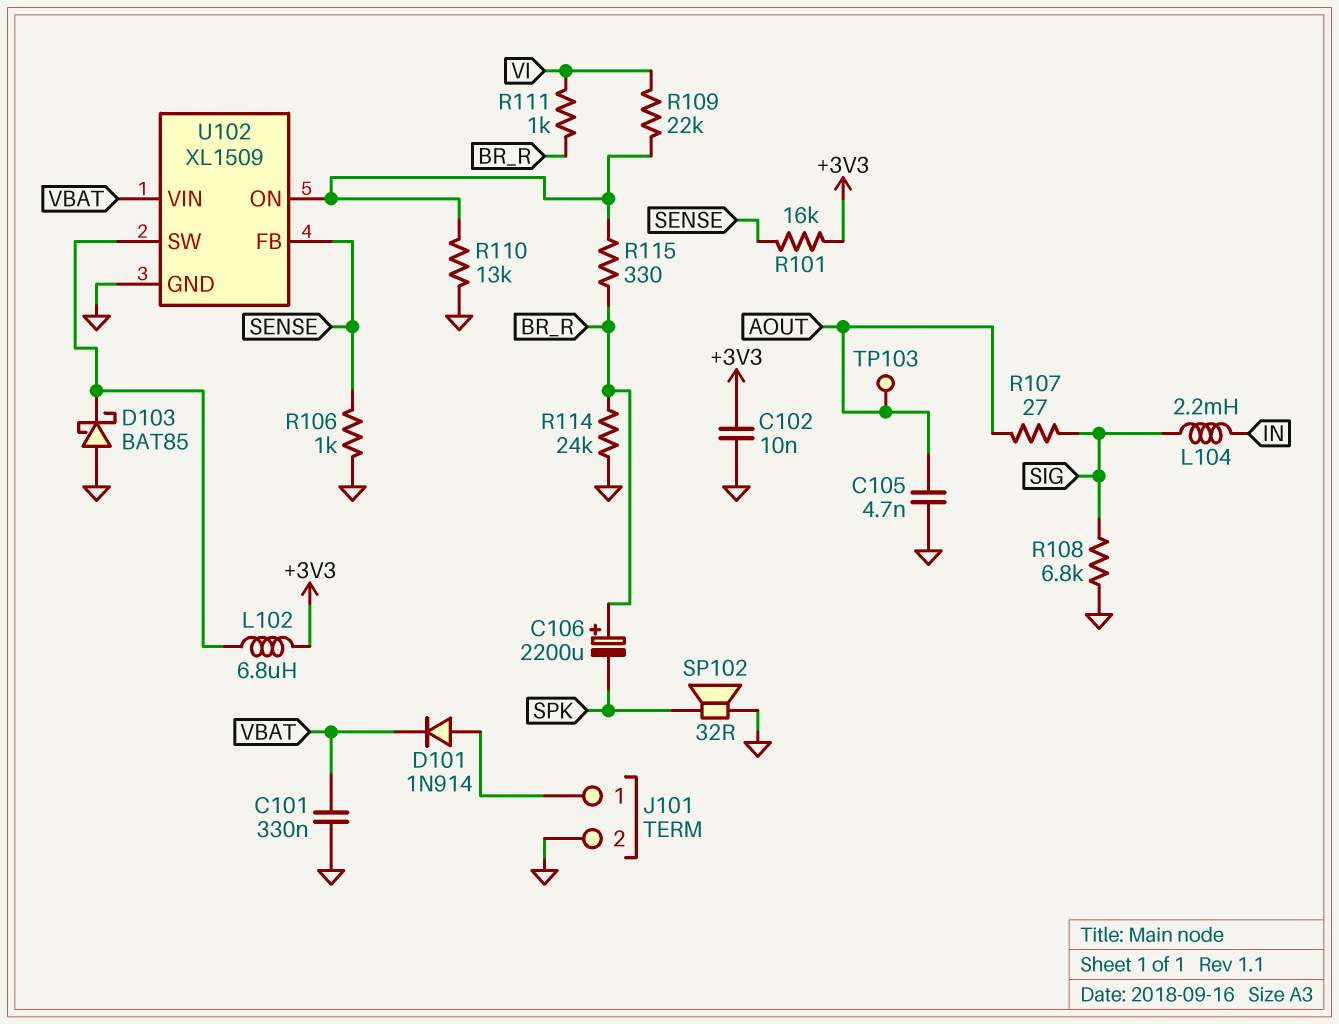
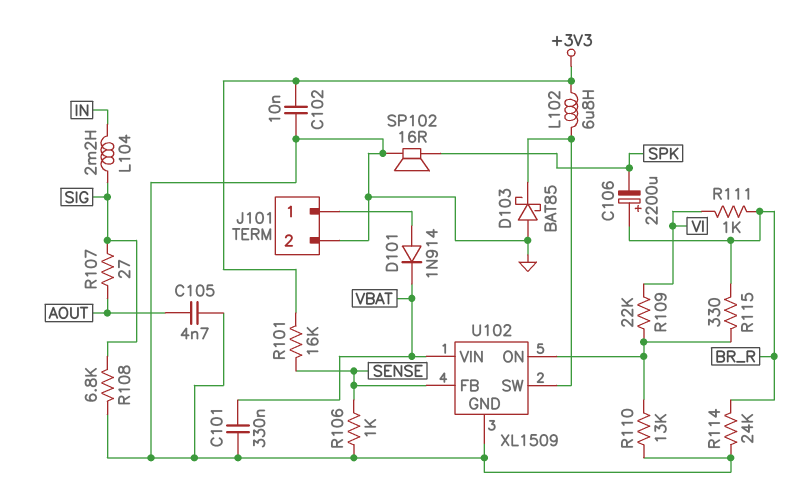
SP102: speaker 32R (GND, SPK) -> speaker 16R (GND, SPK)
TP103: test point (AOUT) -> none

